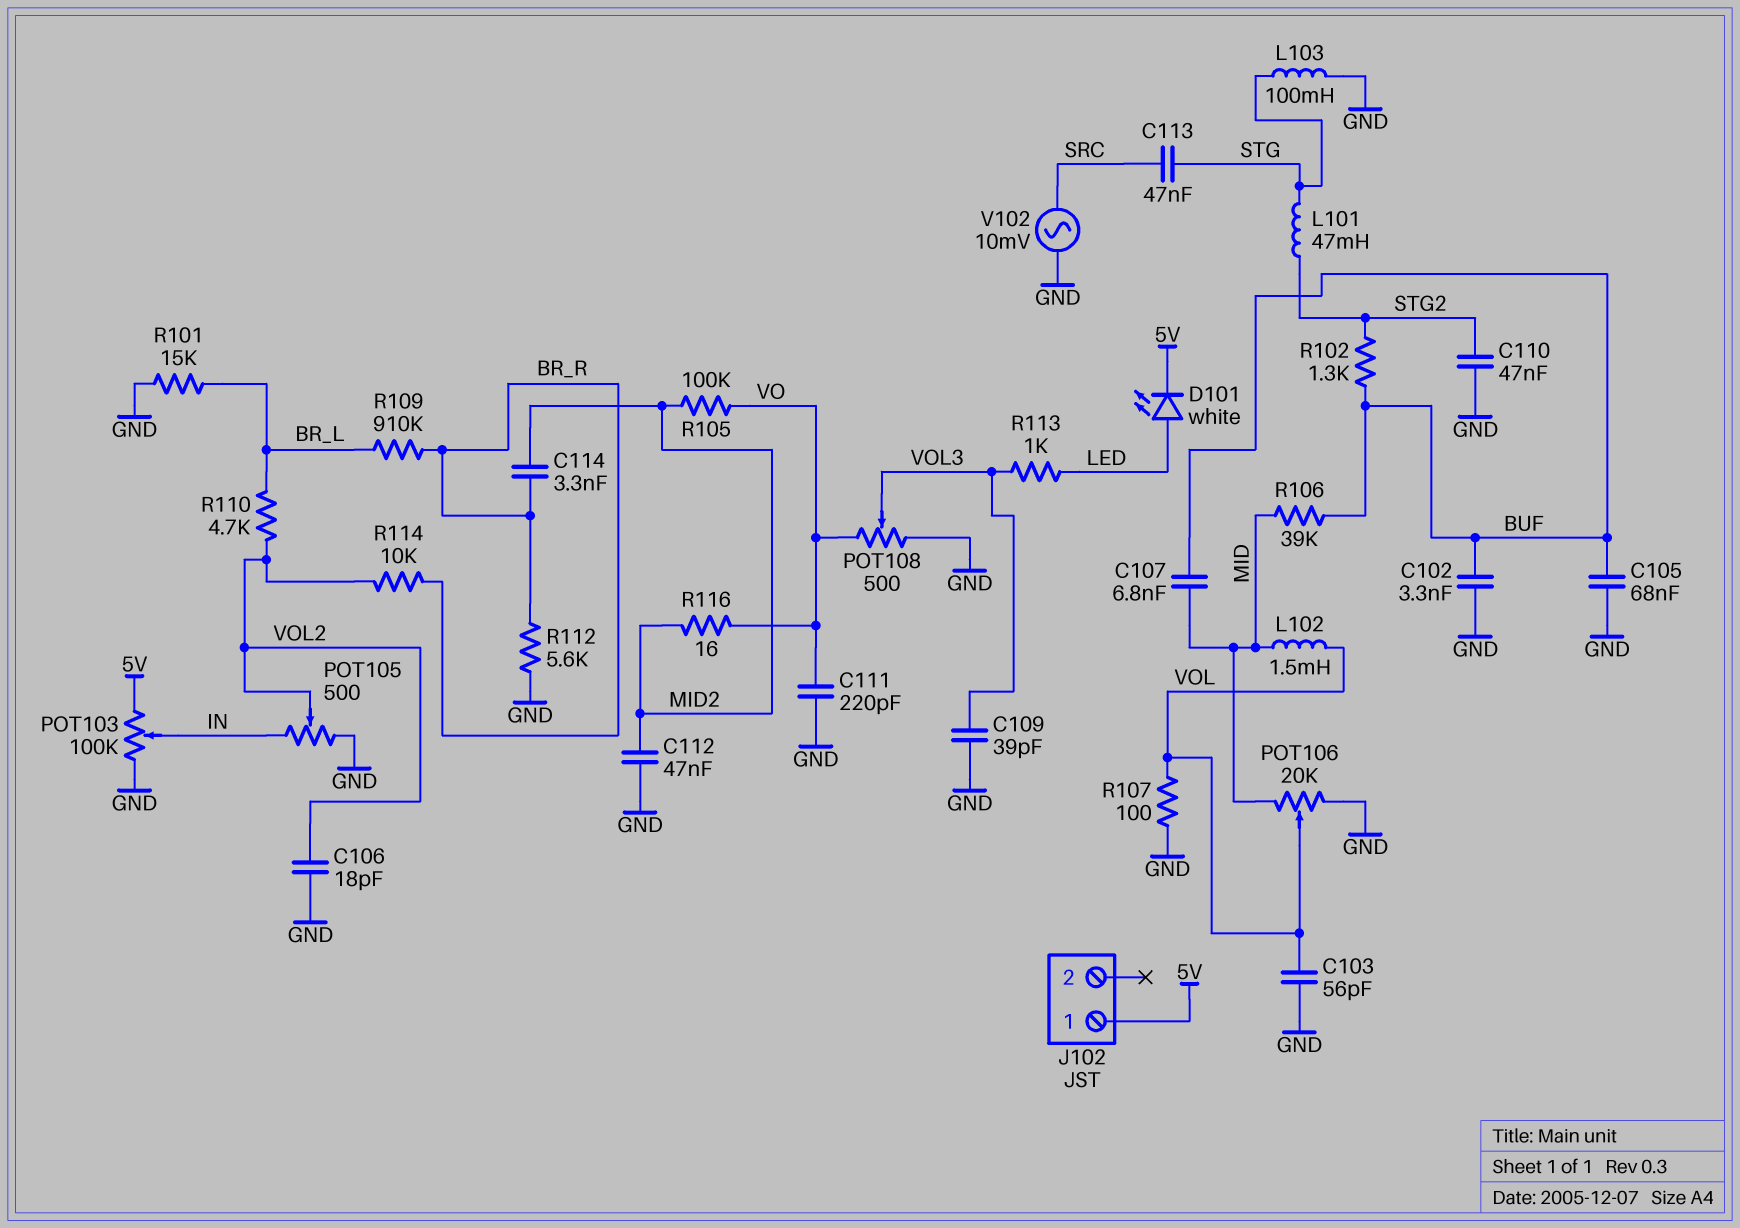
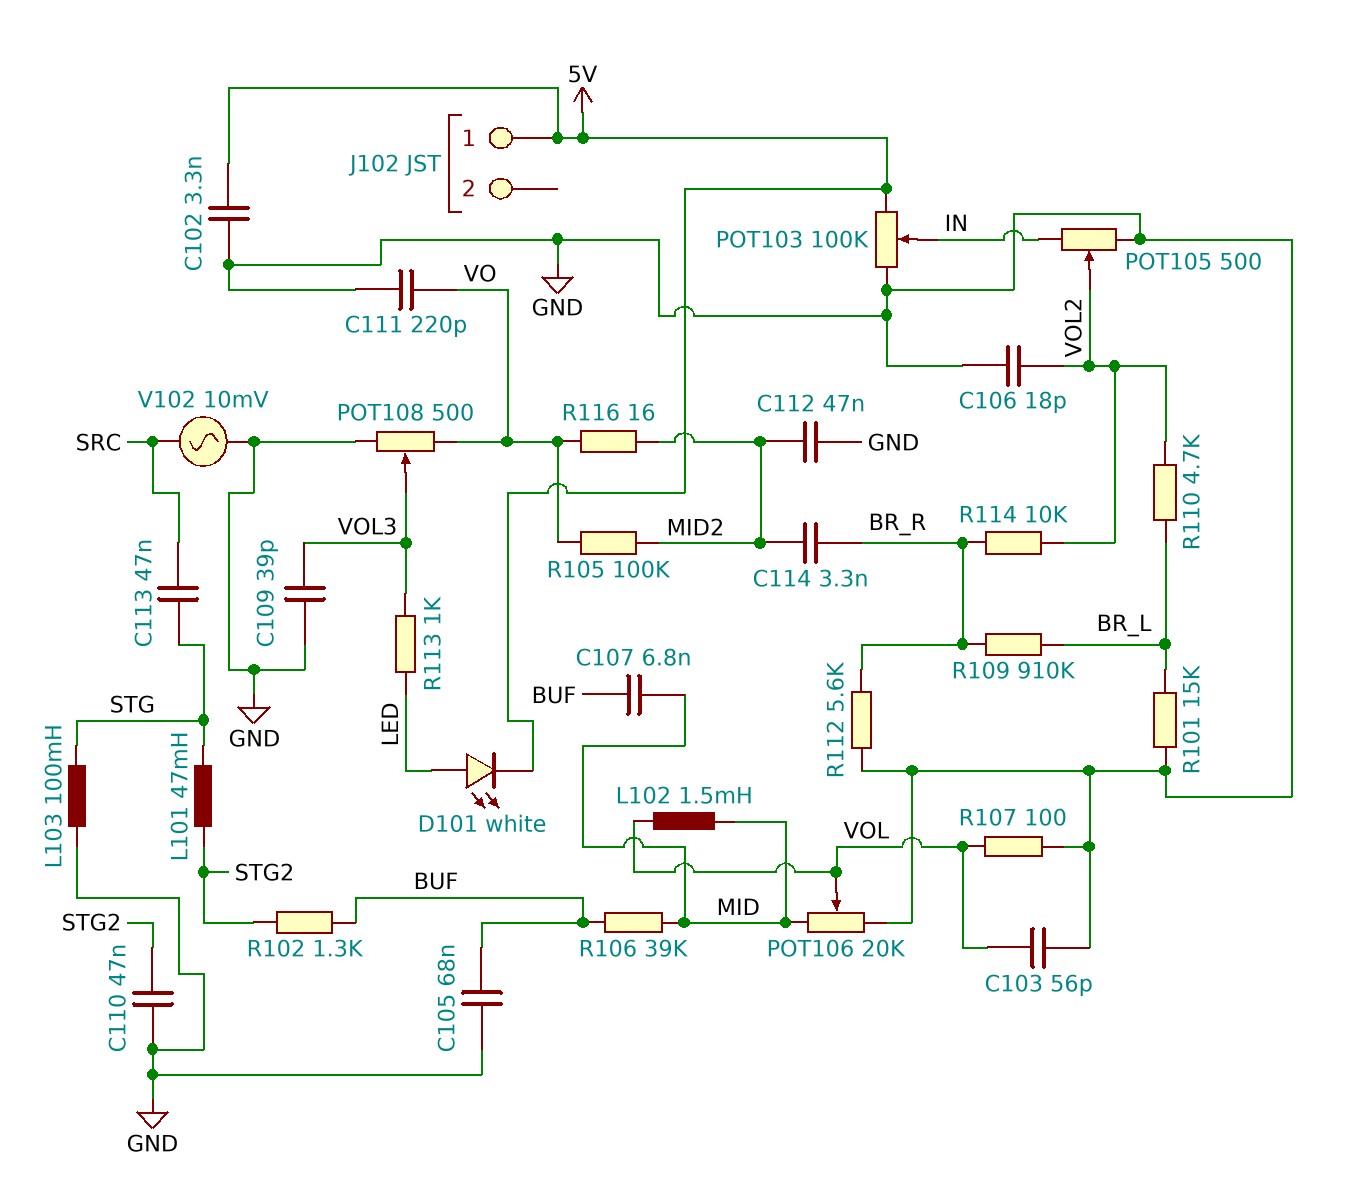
C102: 3.3nF (BUF, GND) -> 3.3nF (5V, GND)

